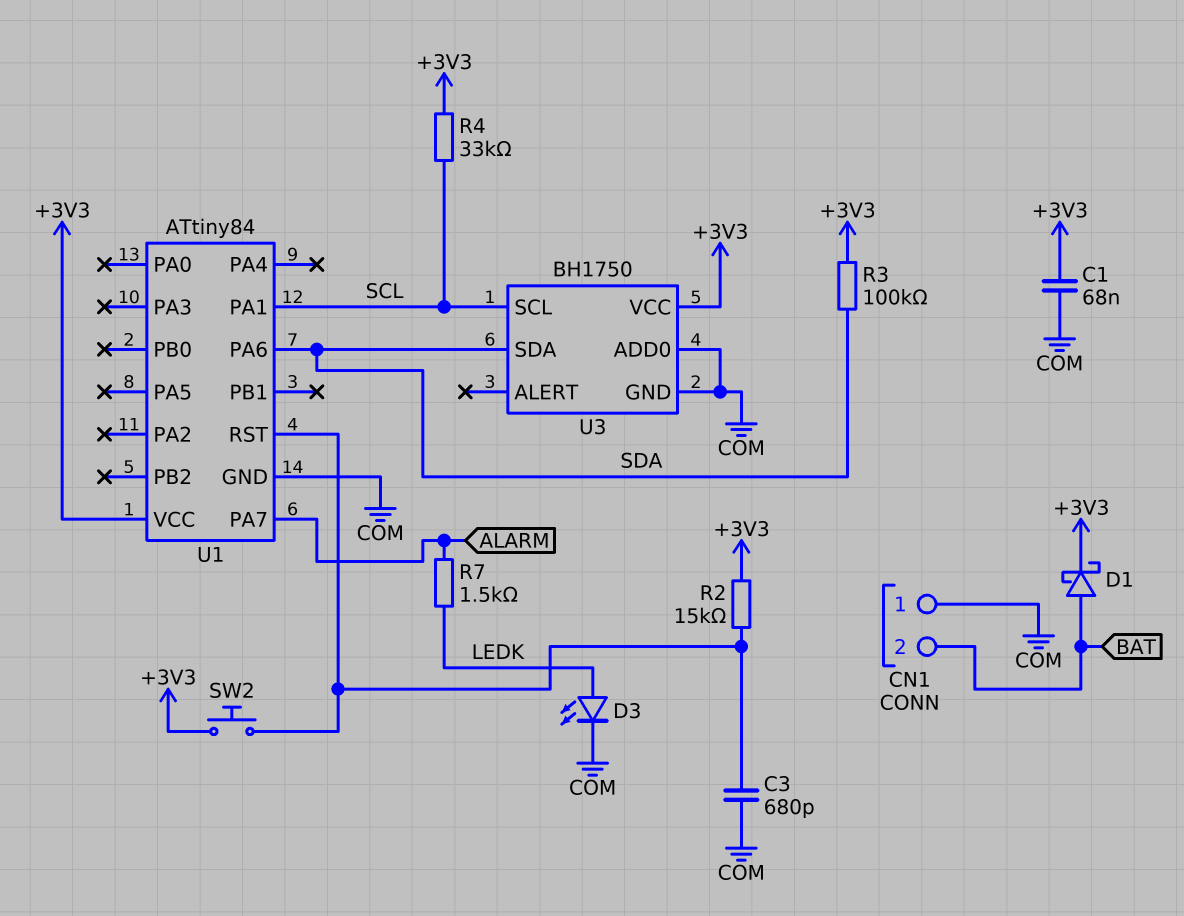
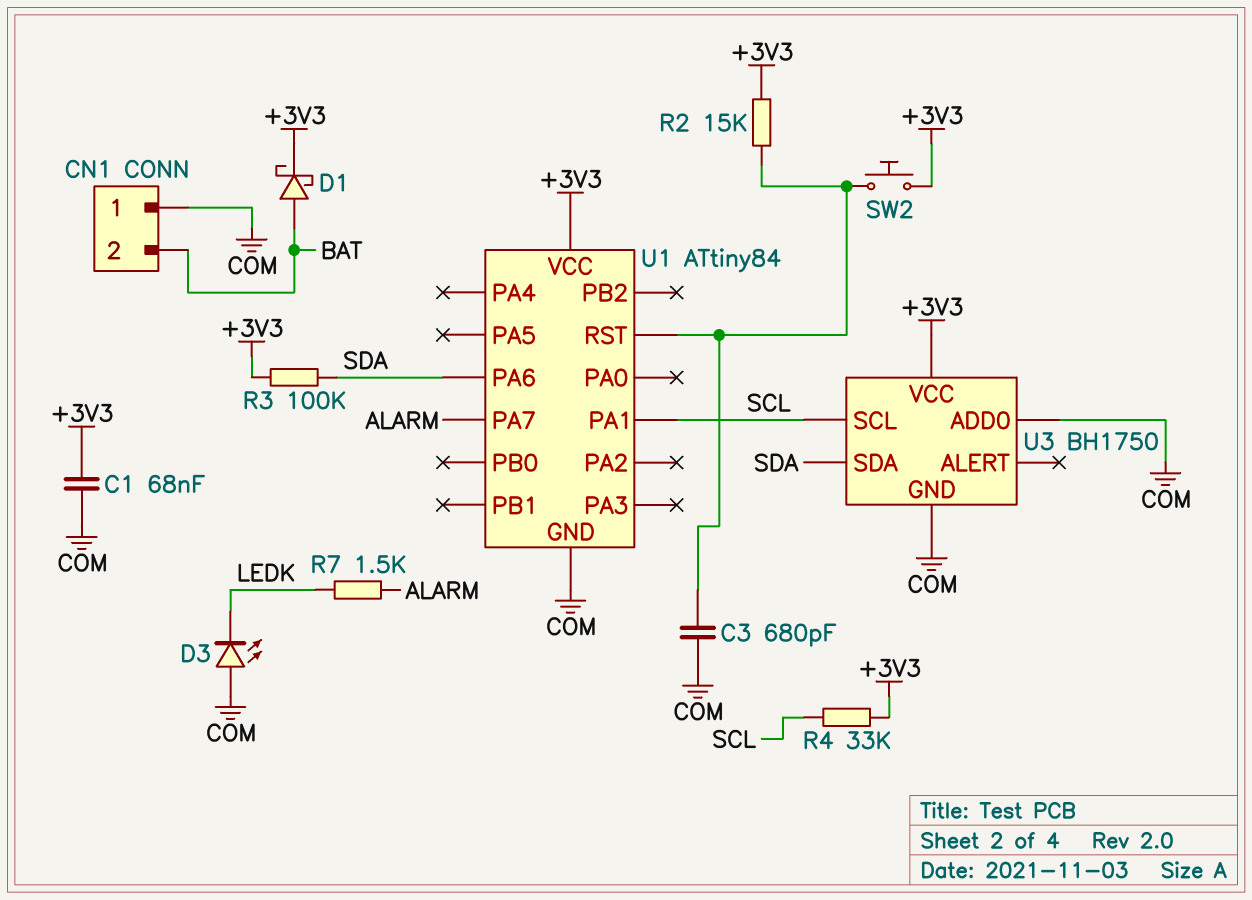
D3: LED (A LEDK, K COM) -> LED (A COM, K LEDK)

